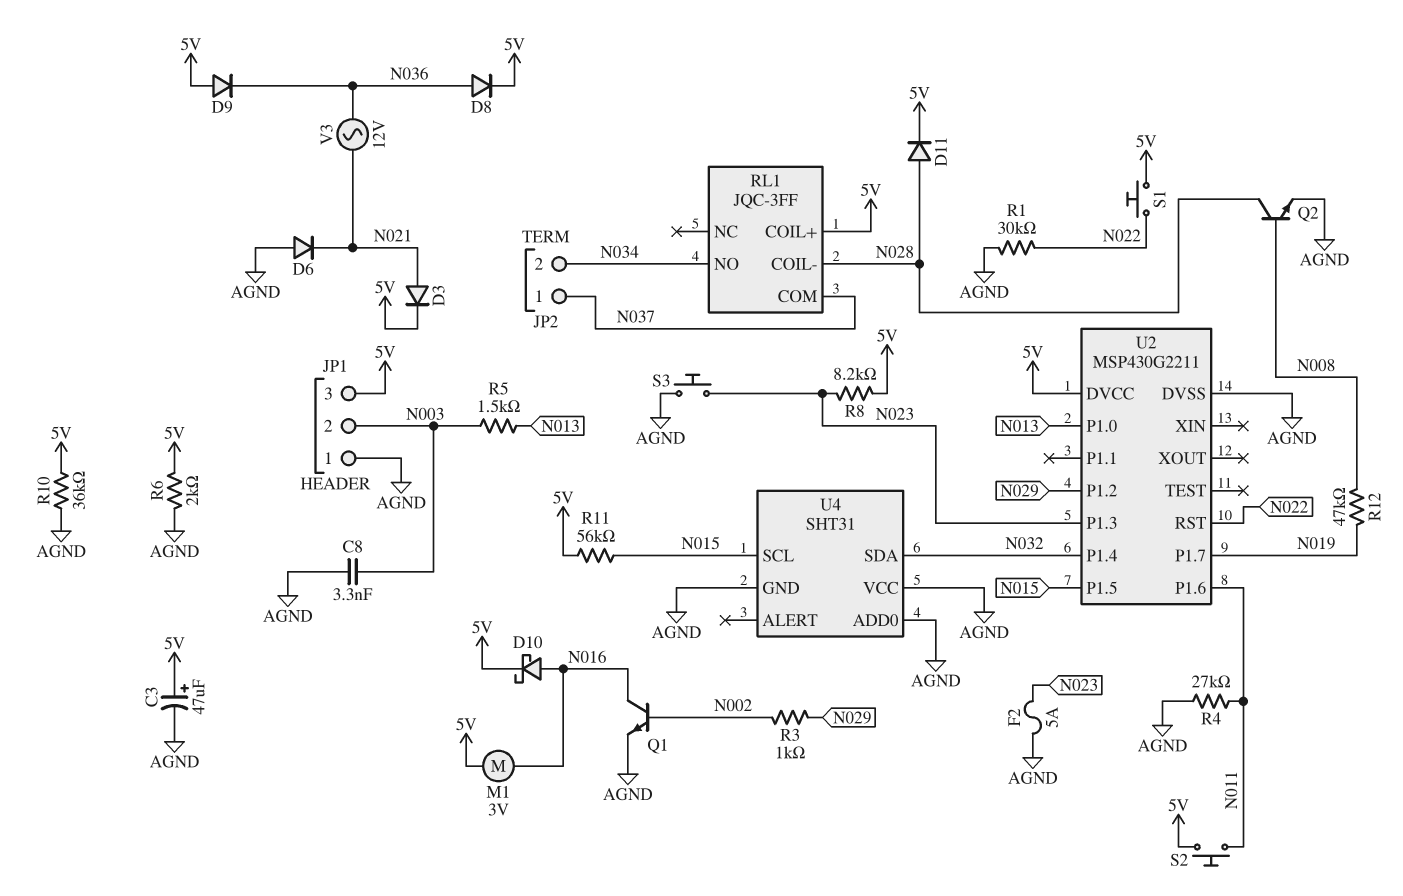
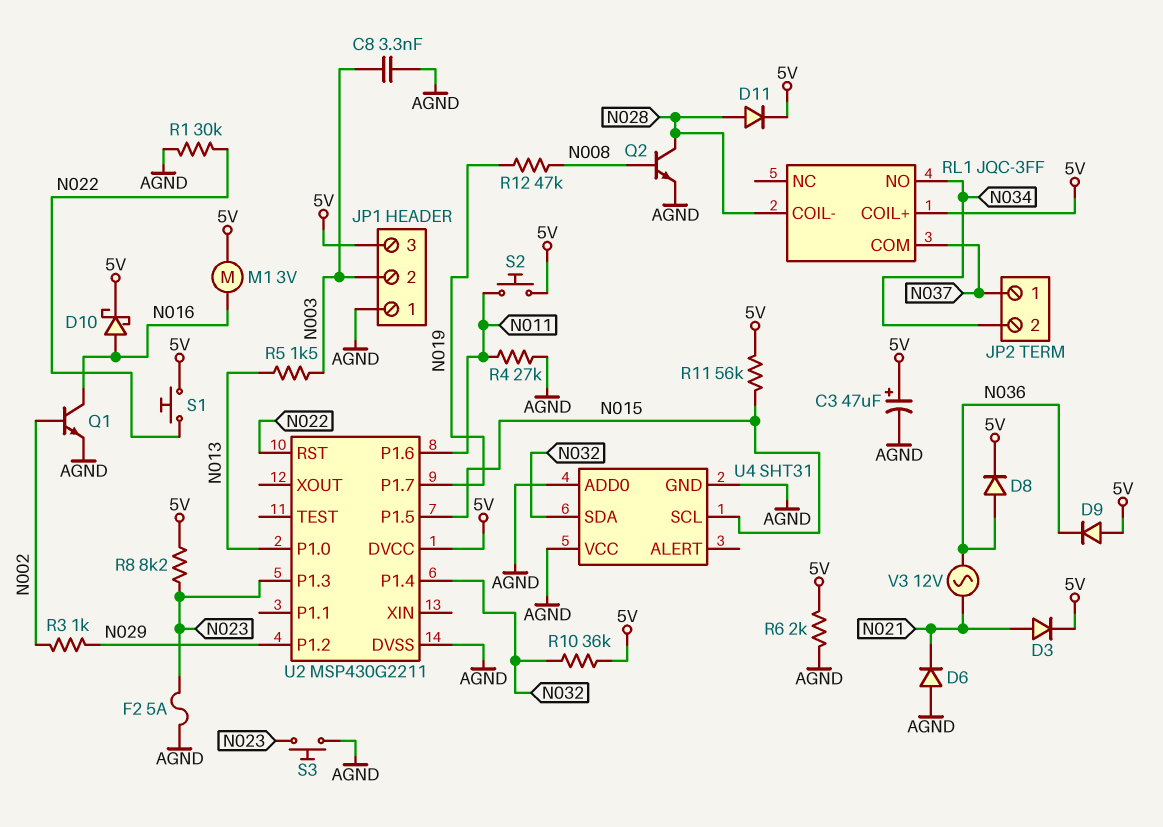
R10: 36k (5V, AGND) -> 36k (5V, N032)

